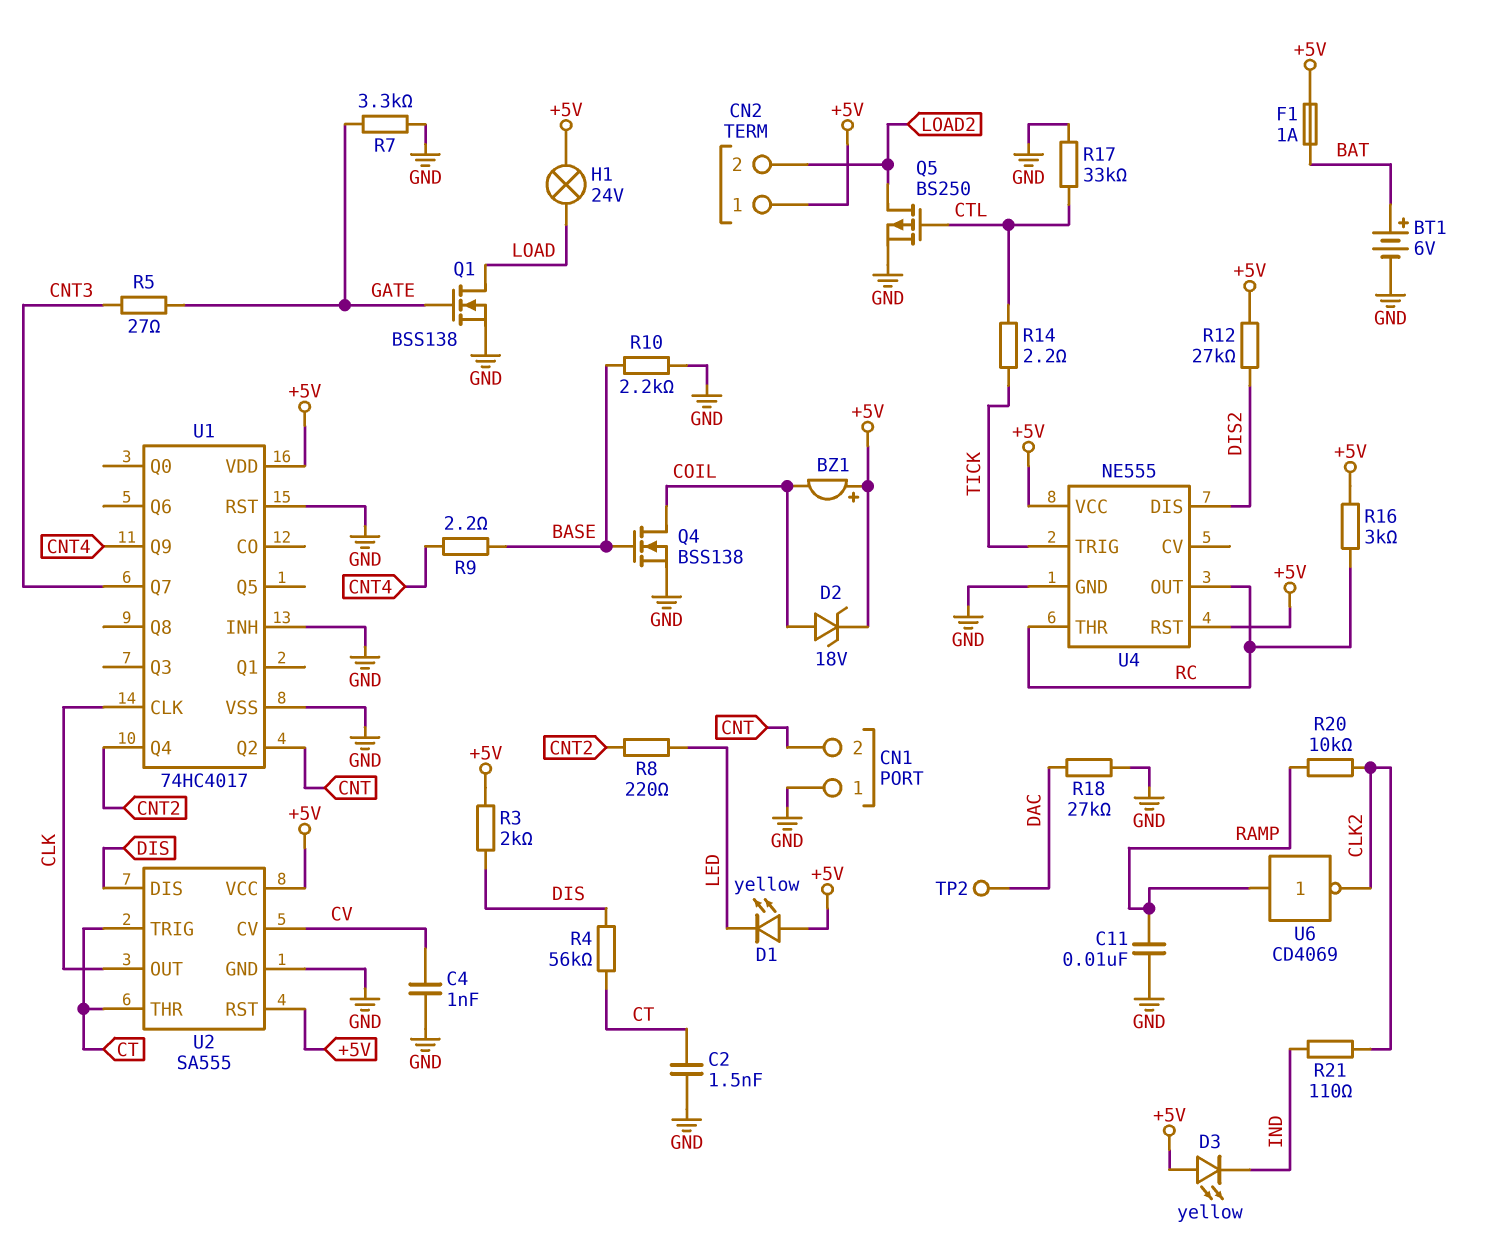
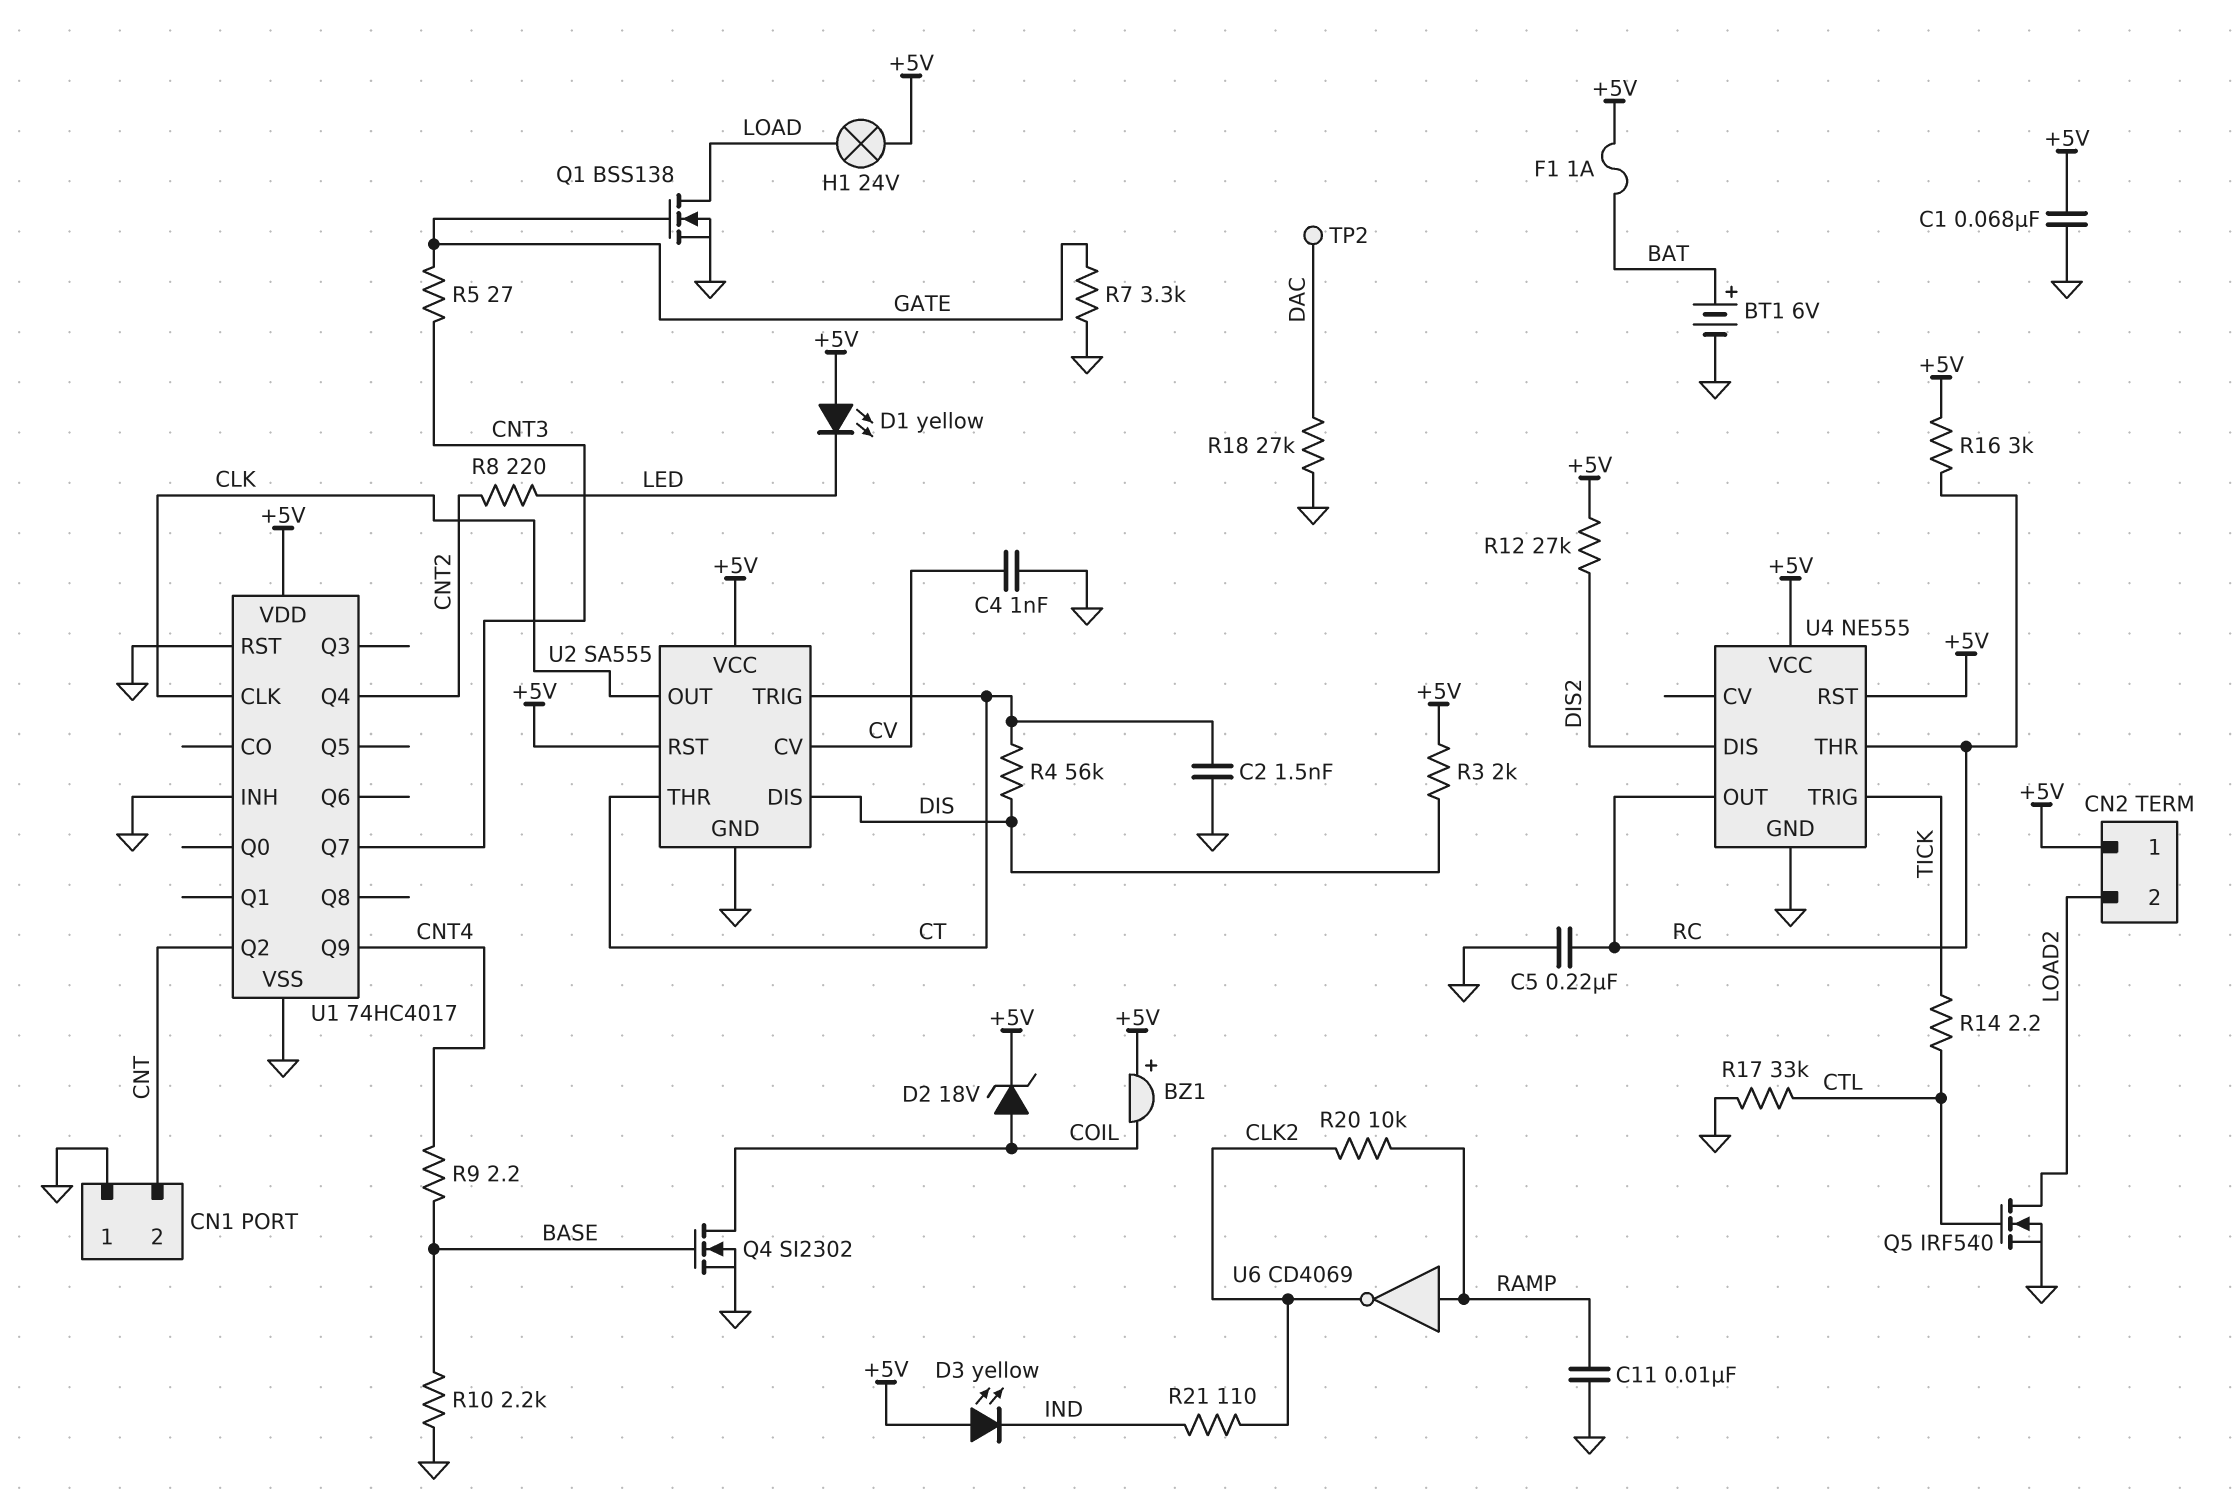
C1: none -> 68nF (+5V, GND)
C5: none -> 220nF (GND, RC)
Q4: NMOS BSS138 (G BASE, D COIL, S GND) -> NMOS SI2302 (G BASE, D COIL, S GND)
Q5: PMOS BS250 (G CTL, D LOAD2, S GND) -> NMOS IRF540 (G CTL, D LOAD2, S GND)

